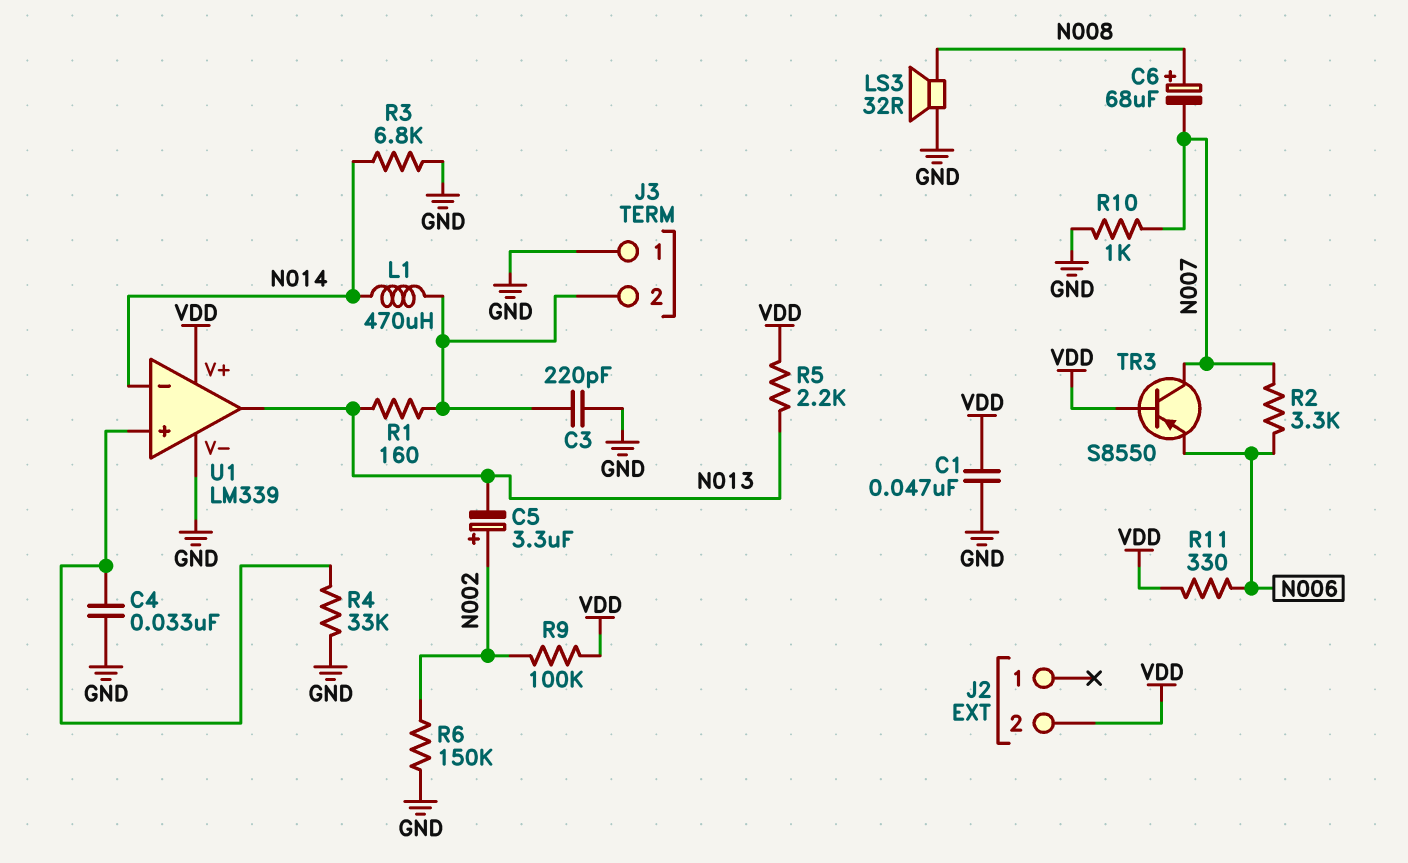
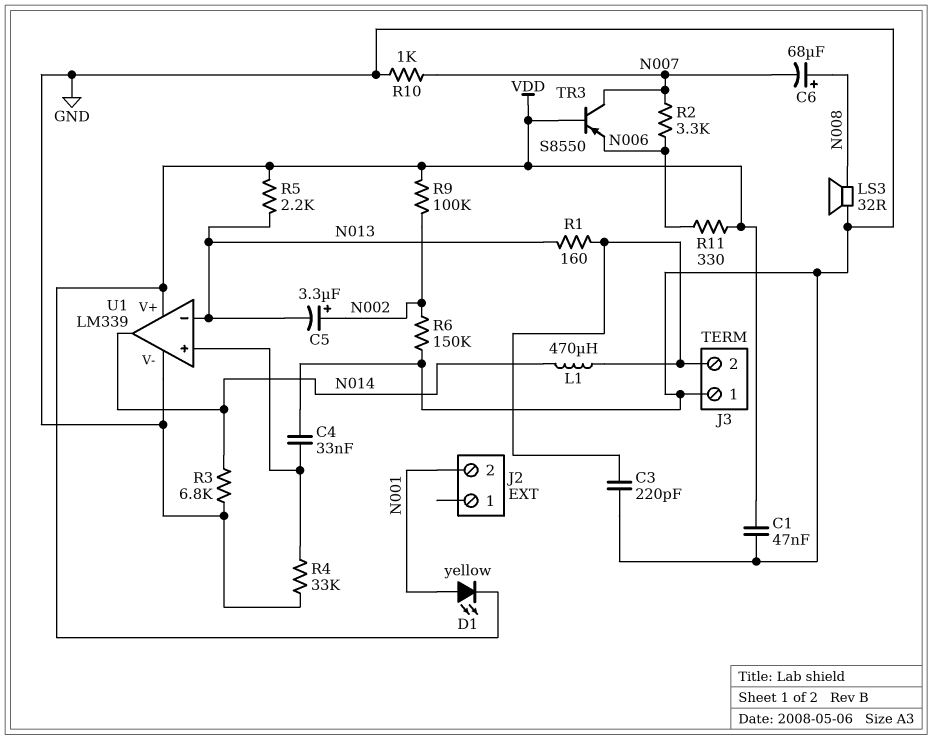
D1: none -> LED yellow (A N001, K VDD)
J2 pin 2: VDD -> N001
U1 pin in-: N014 -> N013
U1 pin out: N013 -> N014

